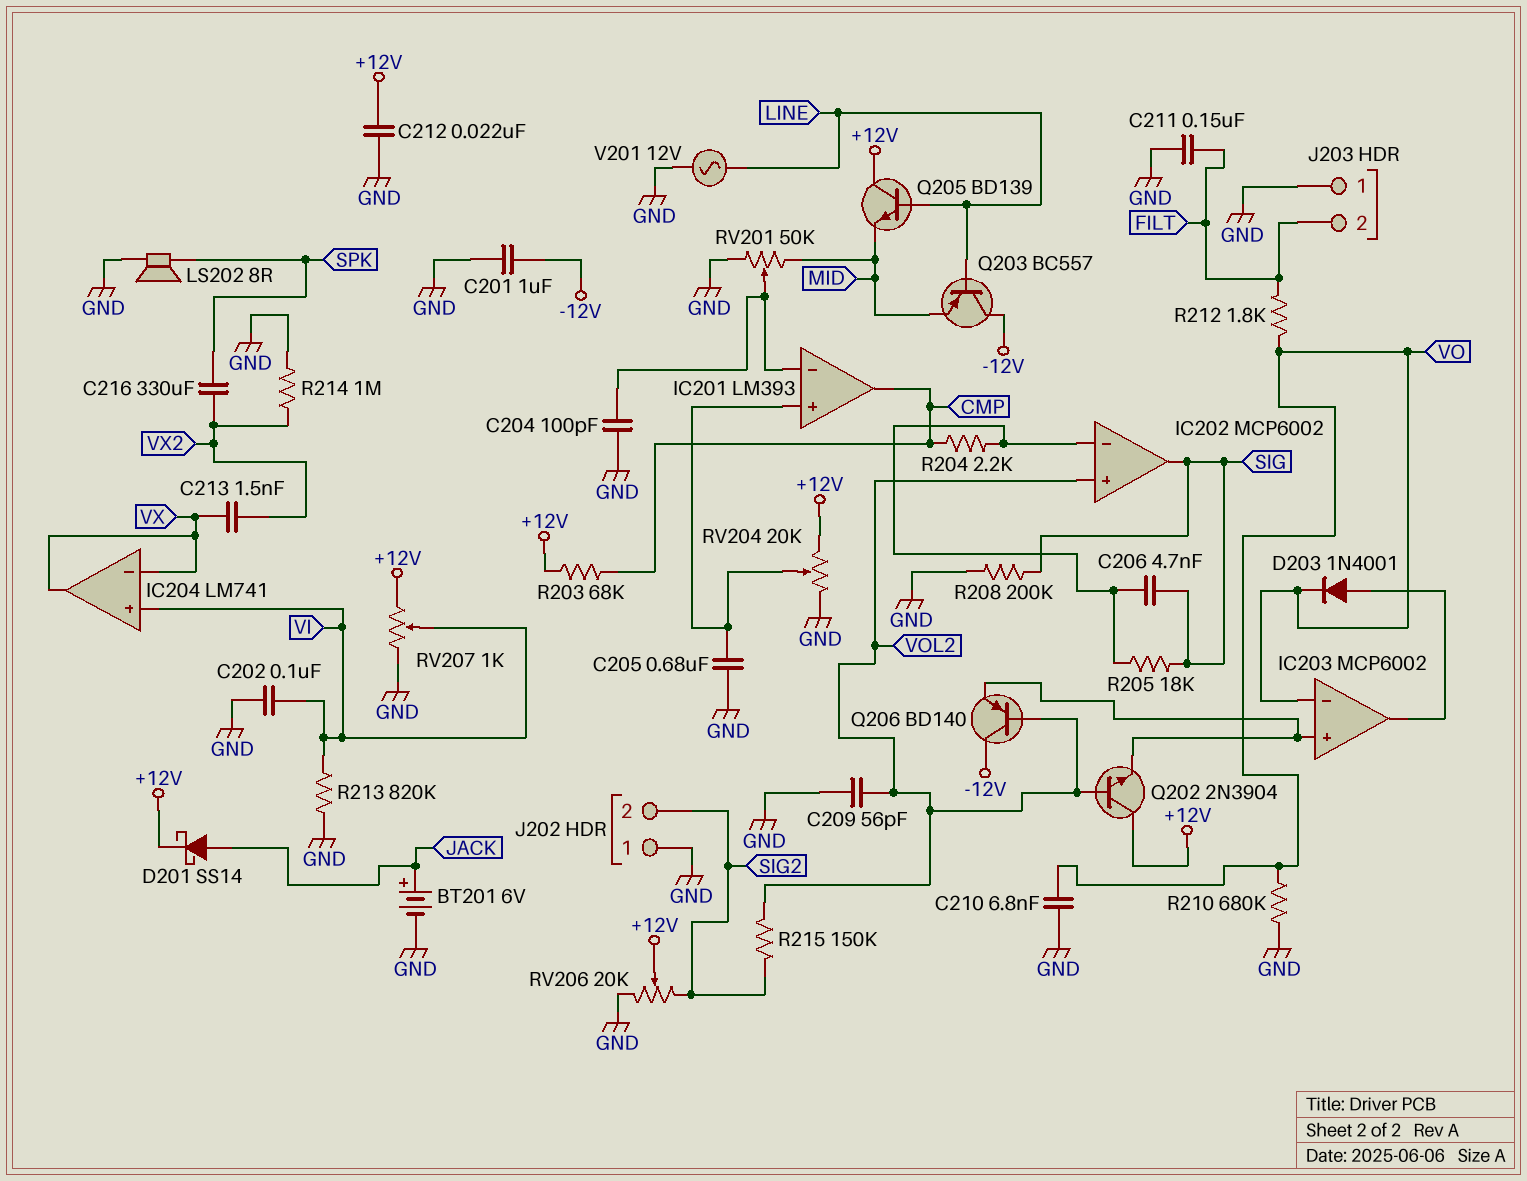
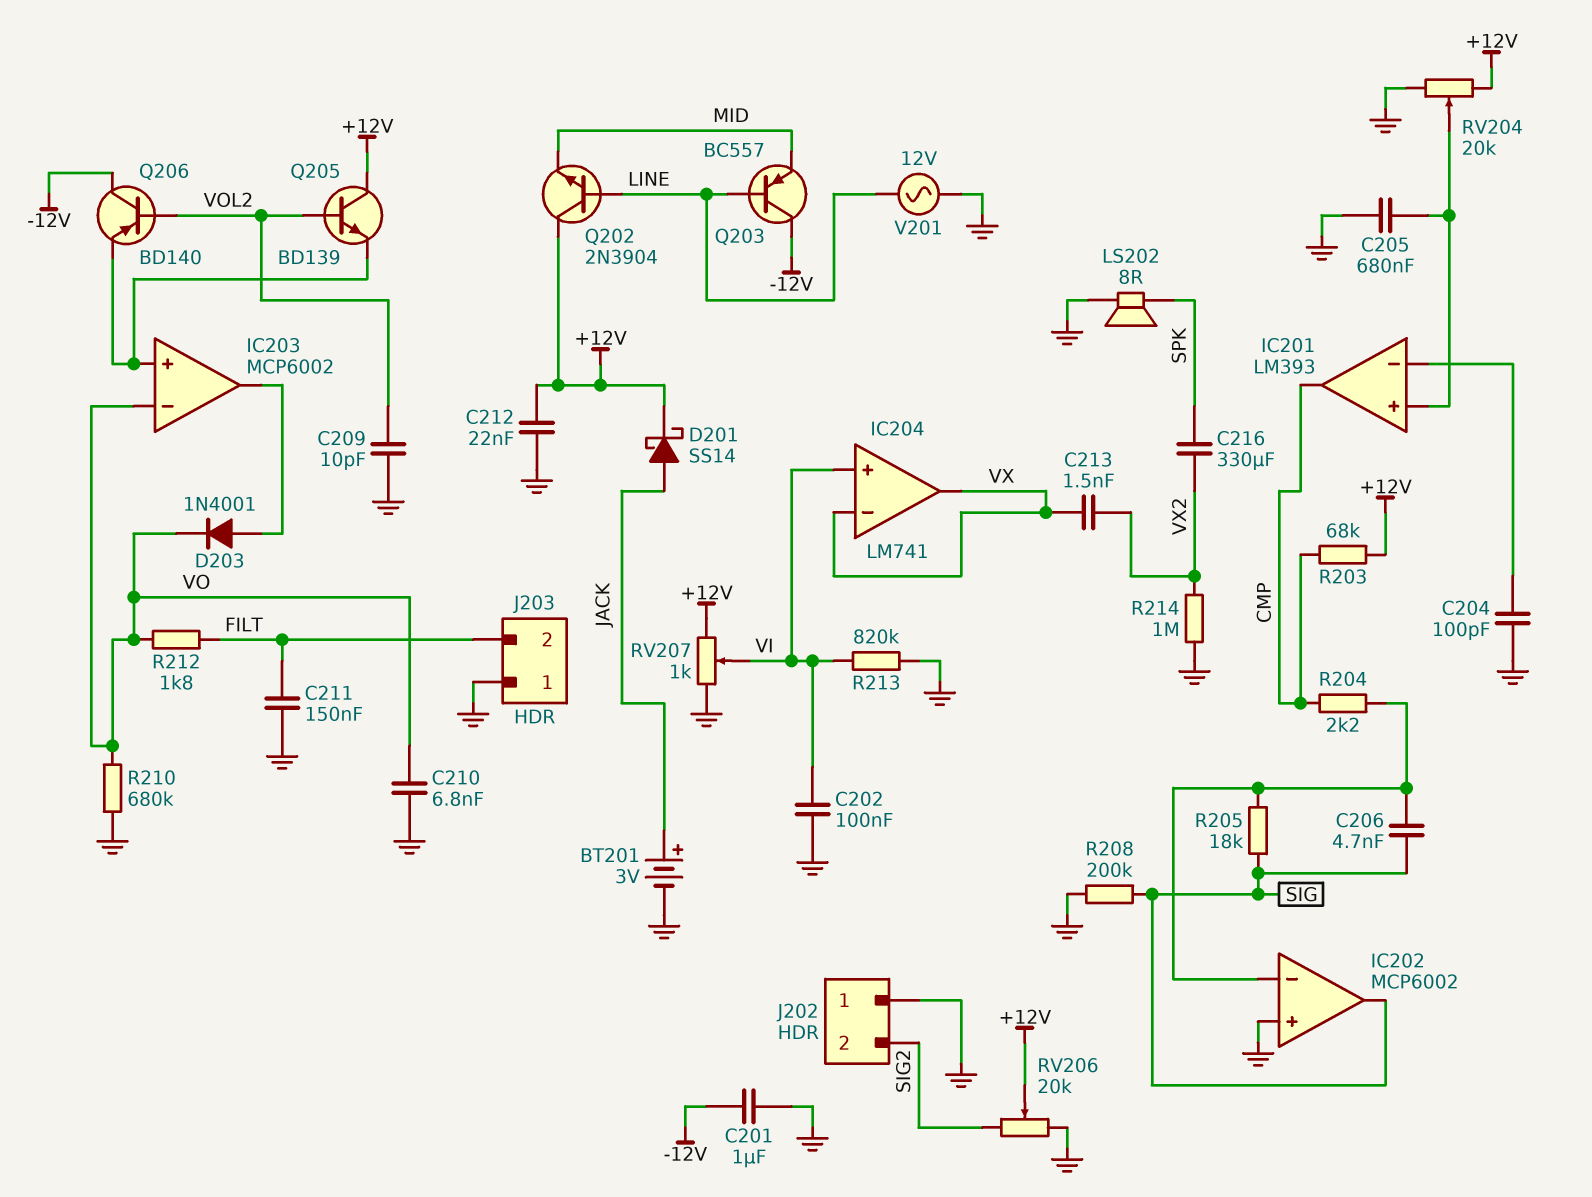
BT201: 6V (plus JACK, minus GND) -> 3V (plus JACK, minus GND)
C209: 56pF (GND, VOL2) -> 10pF (GND, VOL2)
IC202 pin in+: VOL2 -> GND
Q202: NPN 2N3904 (B VOL2, C +12V, E IC203/in+) -> NPN 2N3904 (B LINE, C +12V, E MID)
Q205: NPN BD139 (B LINE, C +12V, E MID) -> NPN BD139 (B VOL2, C +12V, E IC203/in+)
R215: 150k (SIG2, VOL2) -> none
RV201: 50k (GND, MID, wiper IC201/in-) -> none

